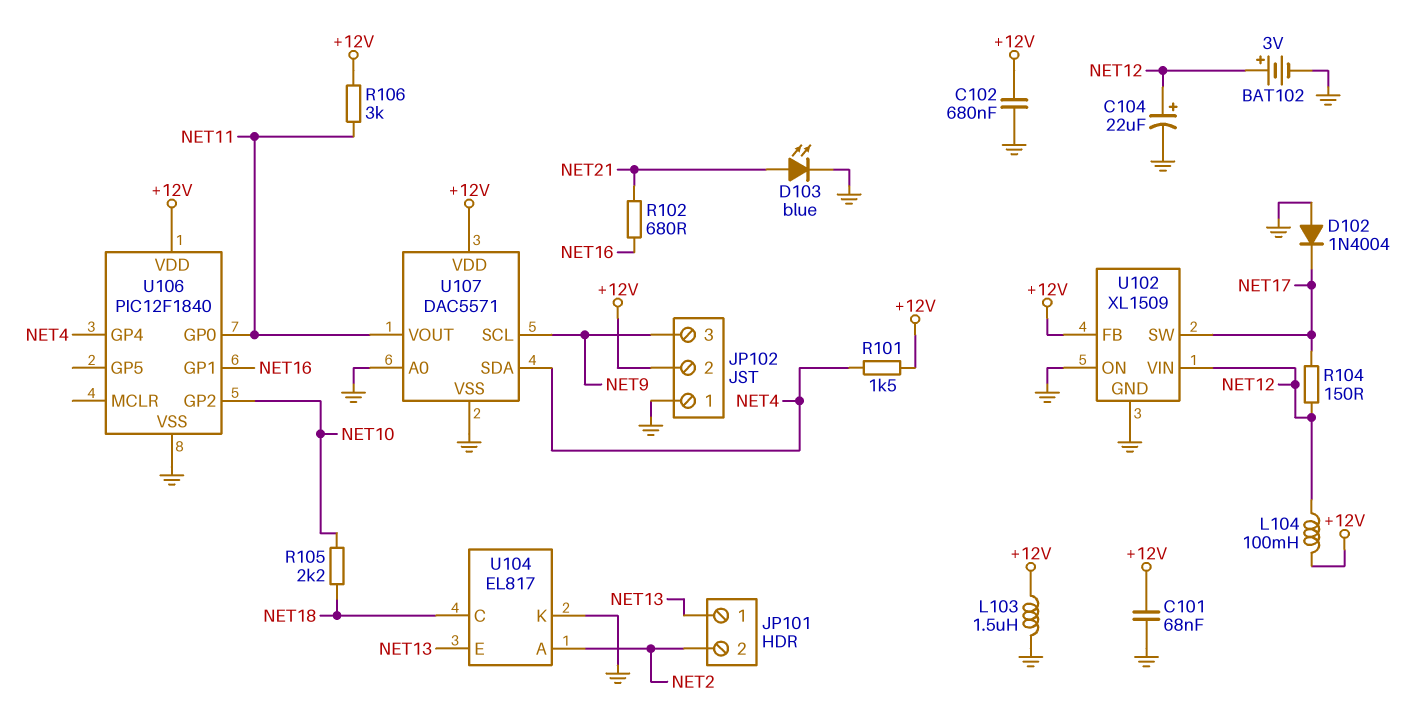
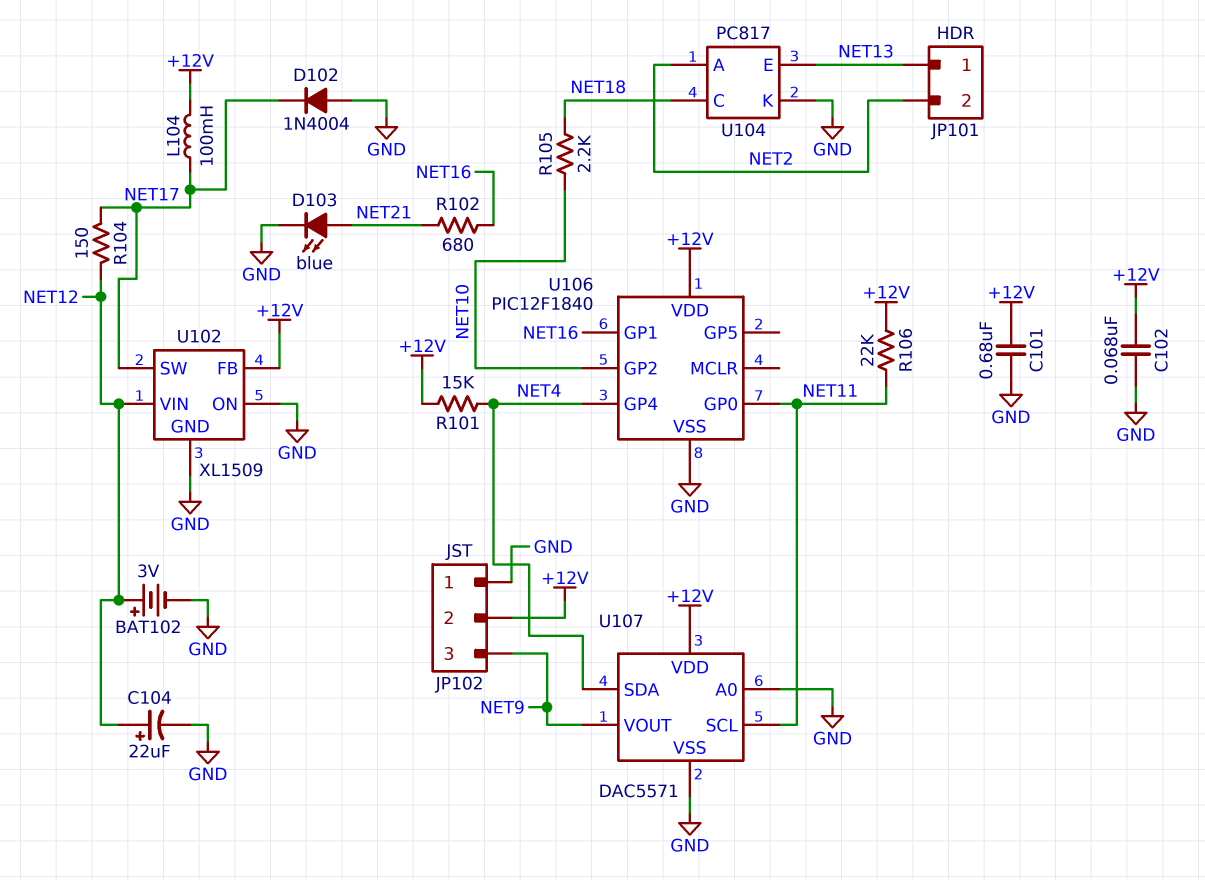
C101: 68nF (+12V, GND) -> 680nF (+12V, GND)
C102: 680nF (+12V, GND) -> 68nF (+12V, GND)
L103: 1.5uH (+12V, GND) -> none
L104: 100mH (+12V, NET12) -> 100mH (+12V, NET17)
R101: 1.5k (+12V, NET4) -> 15k (+12V, NET4)
R106: 3k (+12V, NET11) -> 22k (+12V, NET11)
U104: EL817 -> PC817
U107 pin SCL: NET9 -> NET11
U107 pin VOUT: NET11 -> NET9

